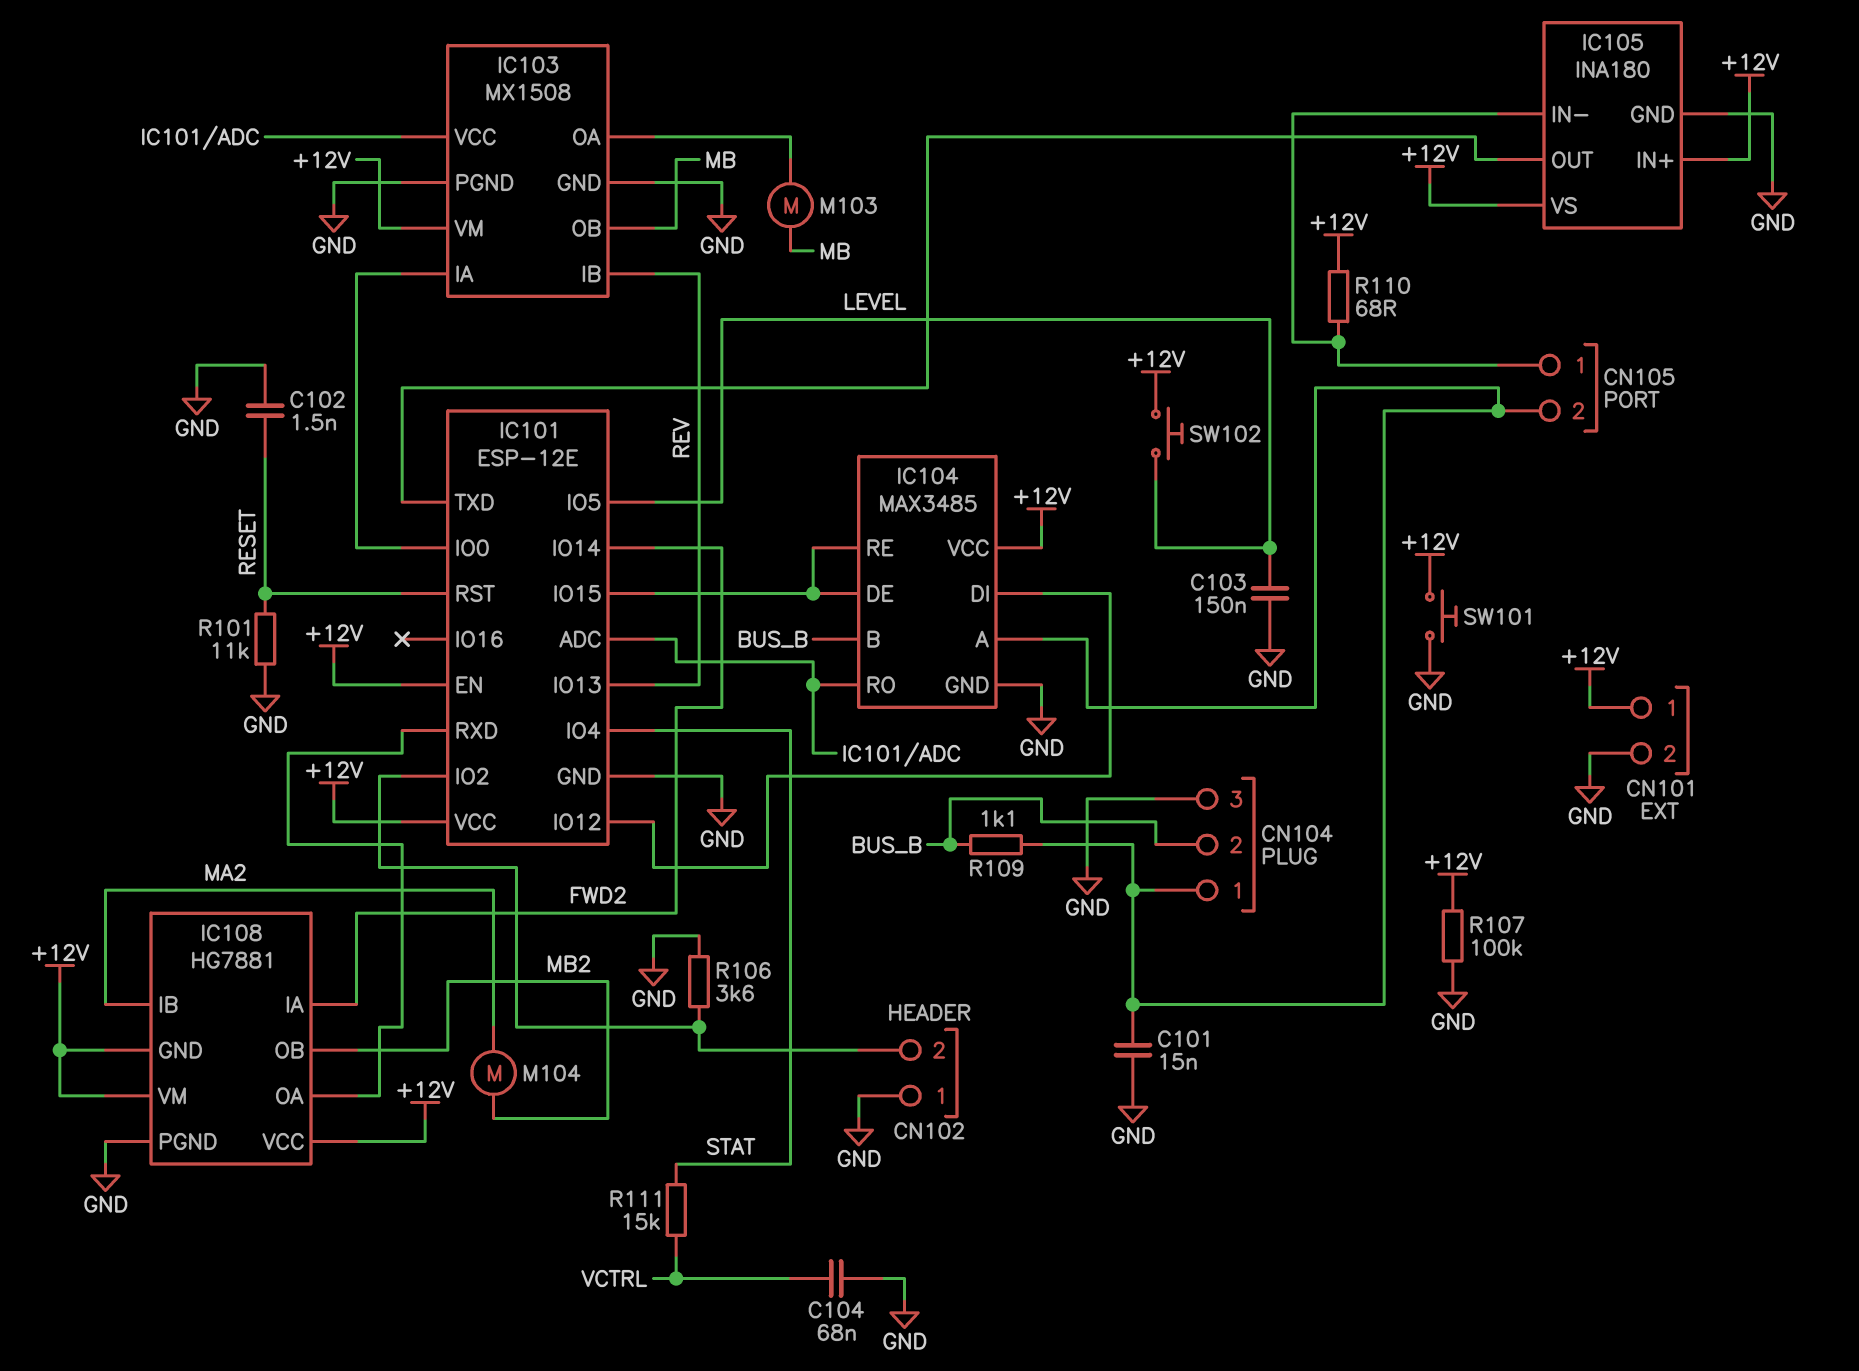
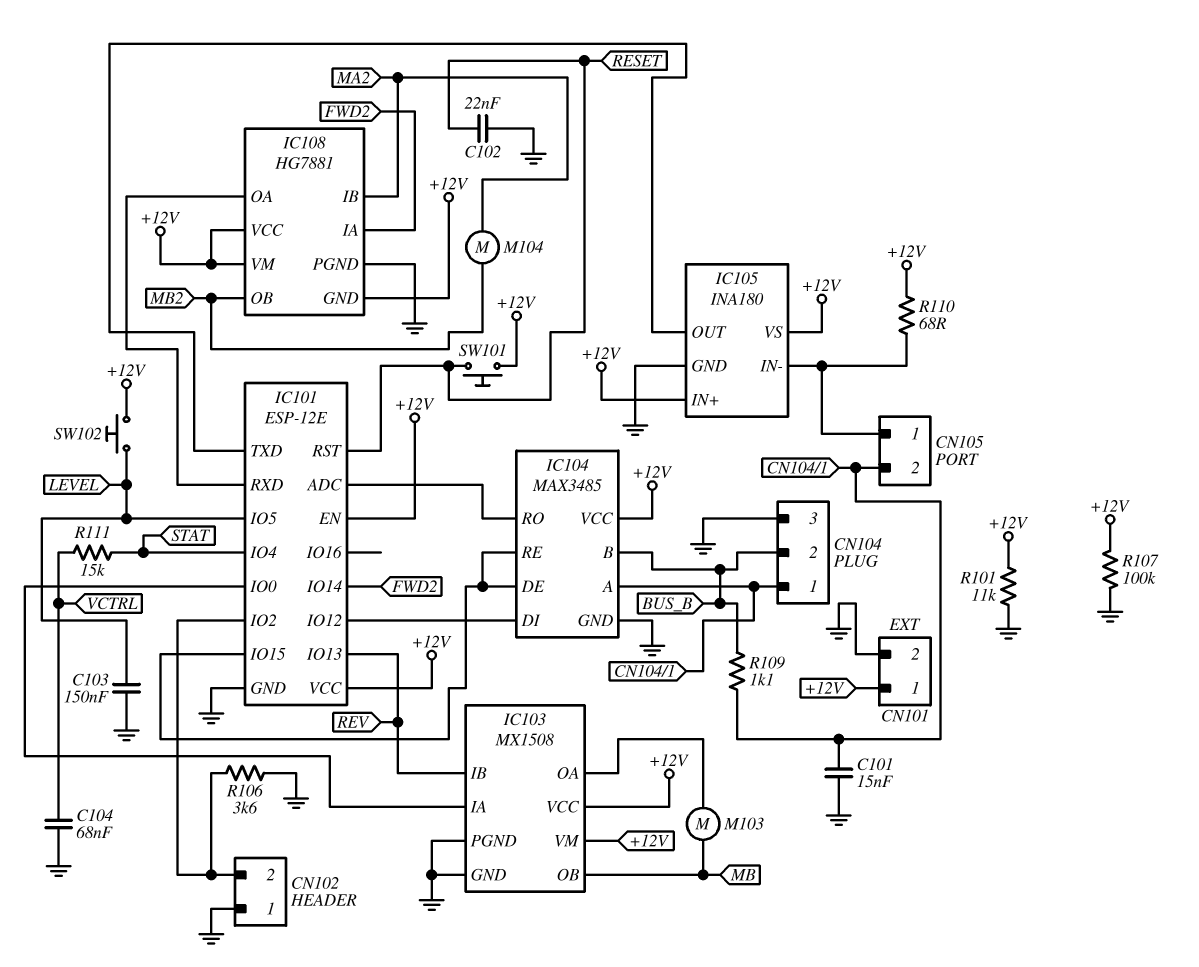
C102: 1.5nF (GND, RESET) -> 22nF (GND, RESET)
IC103 pin VCC: IC101/ADC -> +12V
R101: 11k (GND, RESET) -> 11k (+12V, GND)
SW101: button (+12V, GND) -> button (+12V, RESET)

